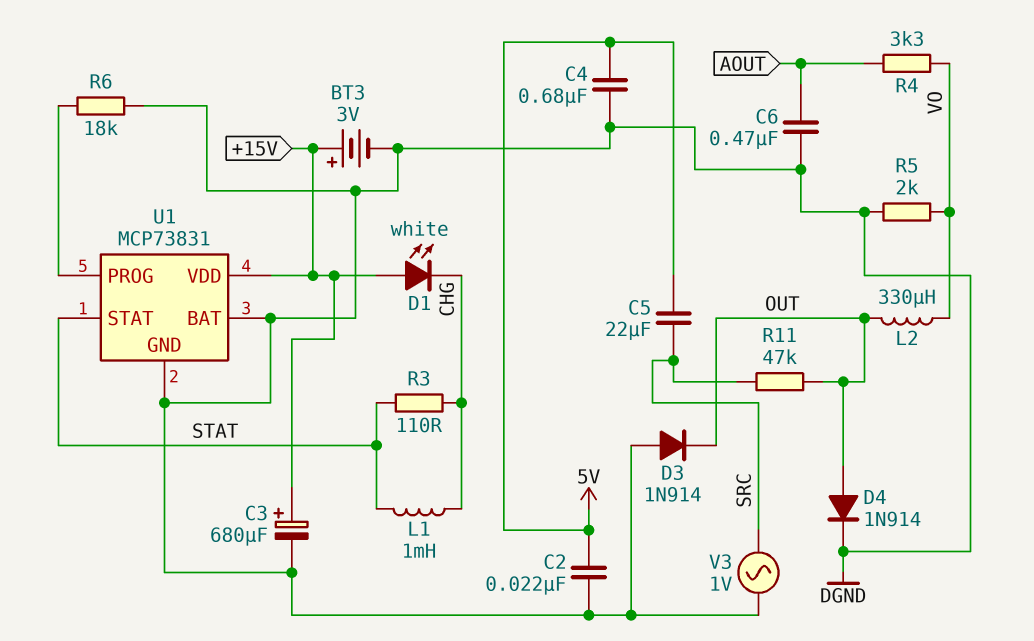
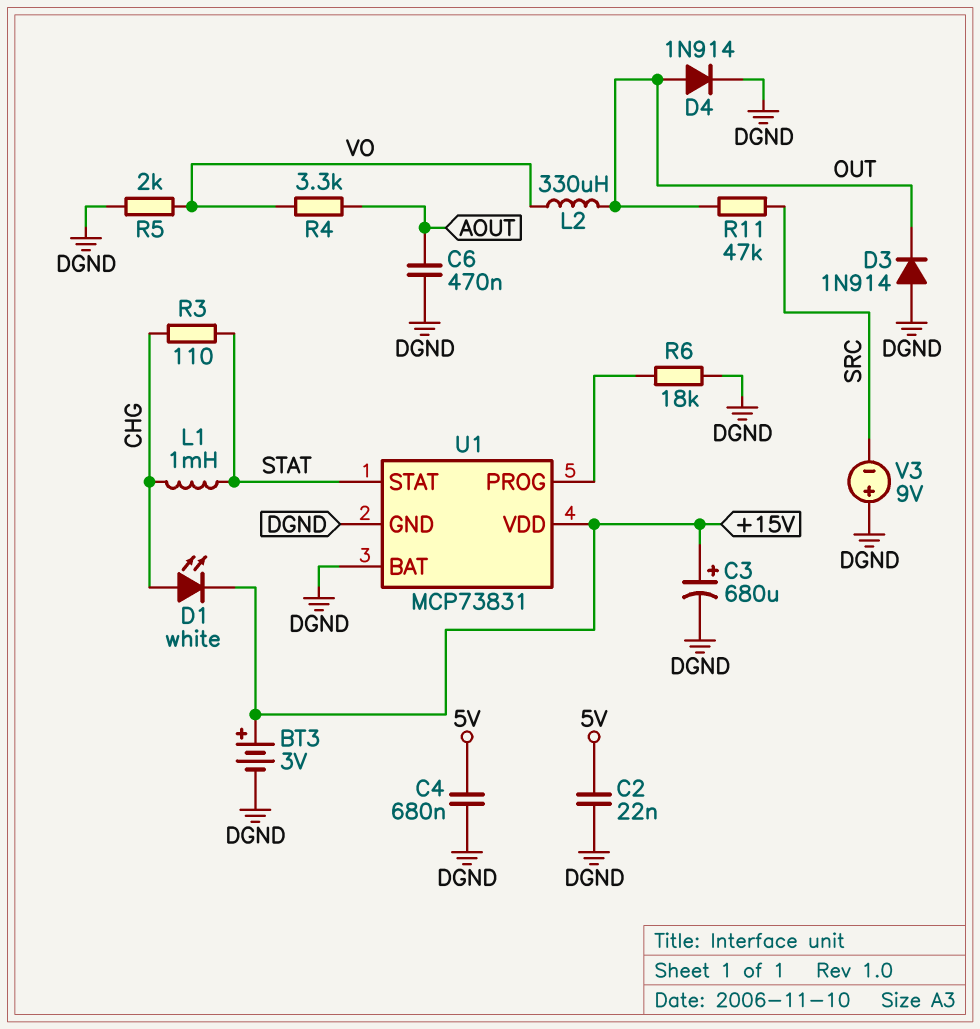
C5: 22uF (5V, SRC) -> none
D1: LED white (A +15V, K CHG) -> LED white (A CHG, K +15V)
V3: AC 1V (DGND, SRC) -> 9V (plus DGND, minus SRC)

